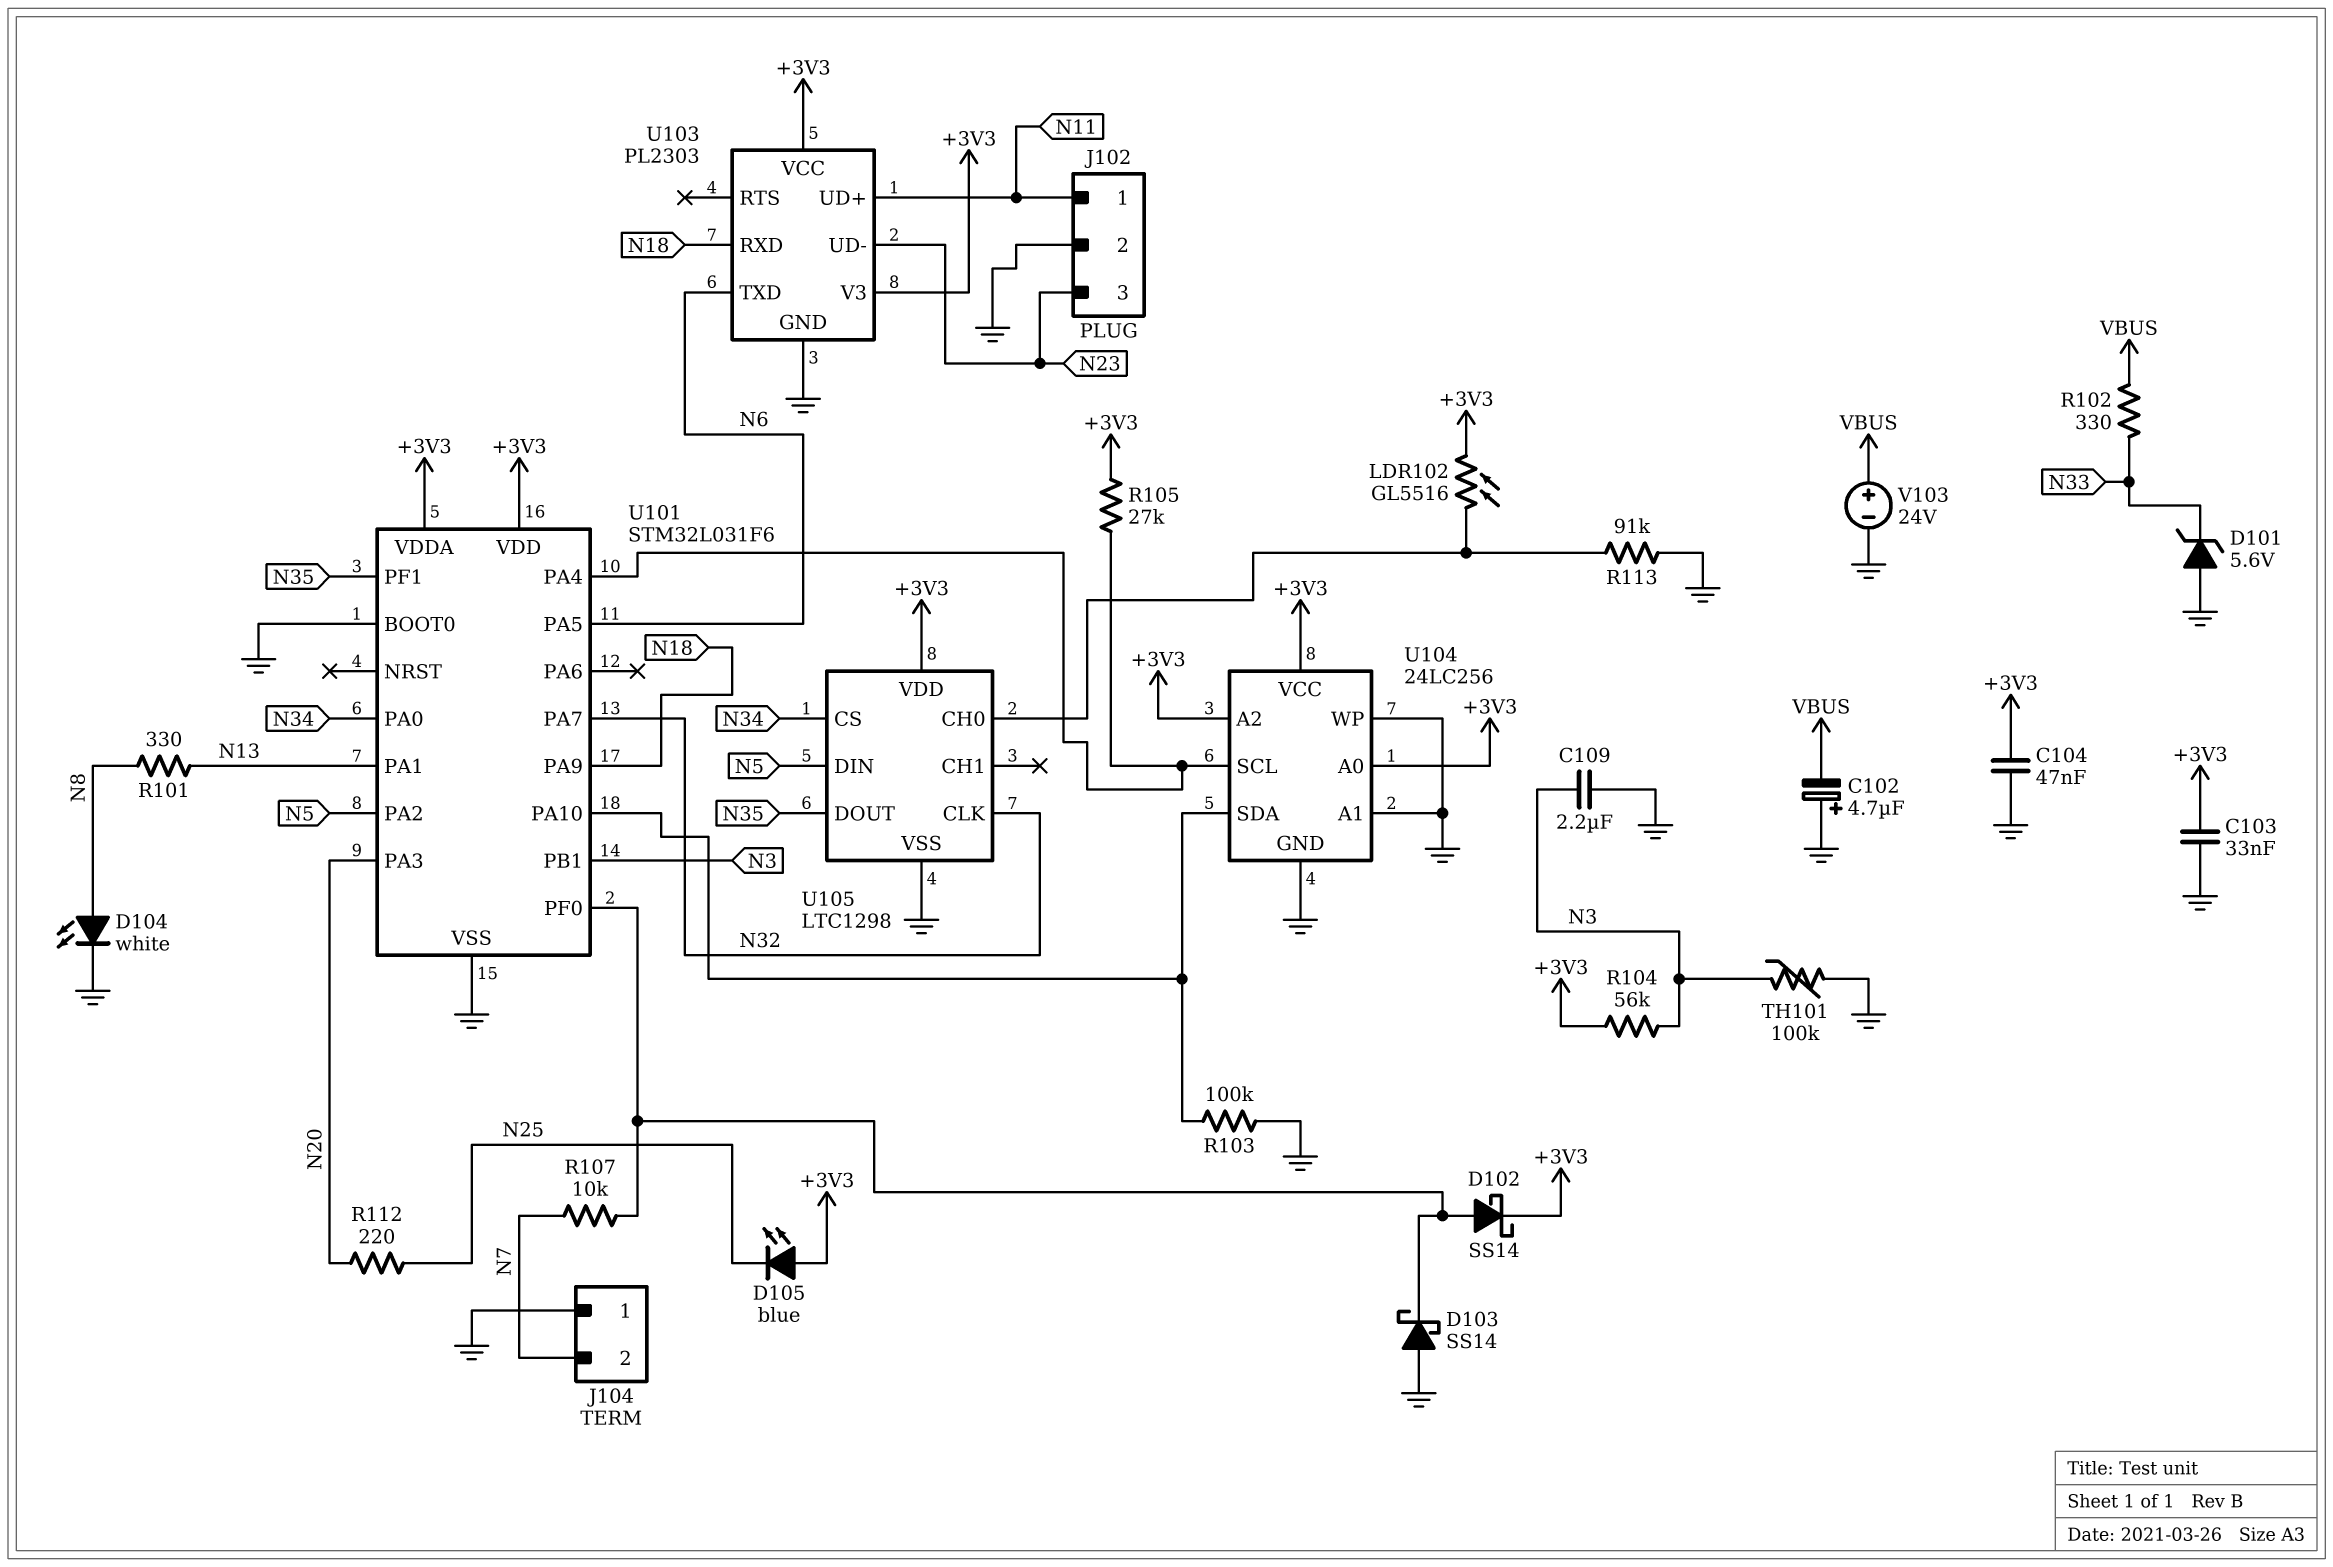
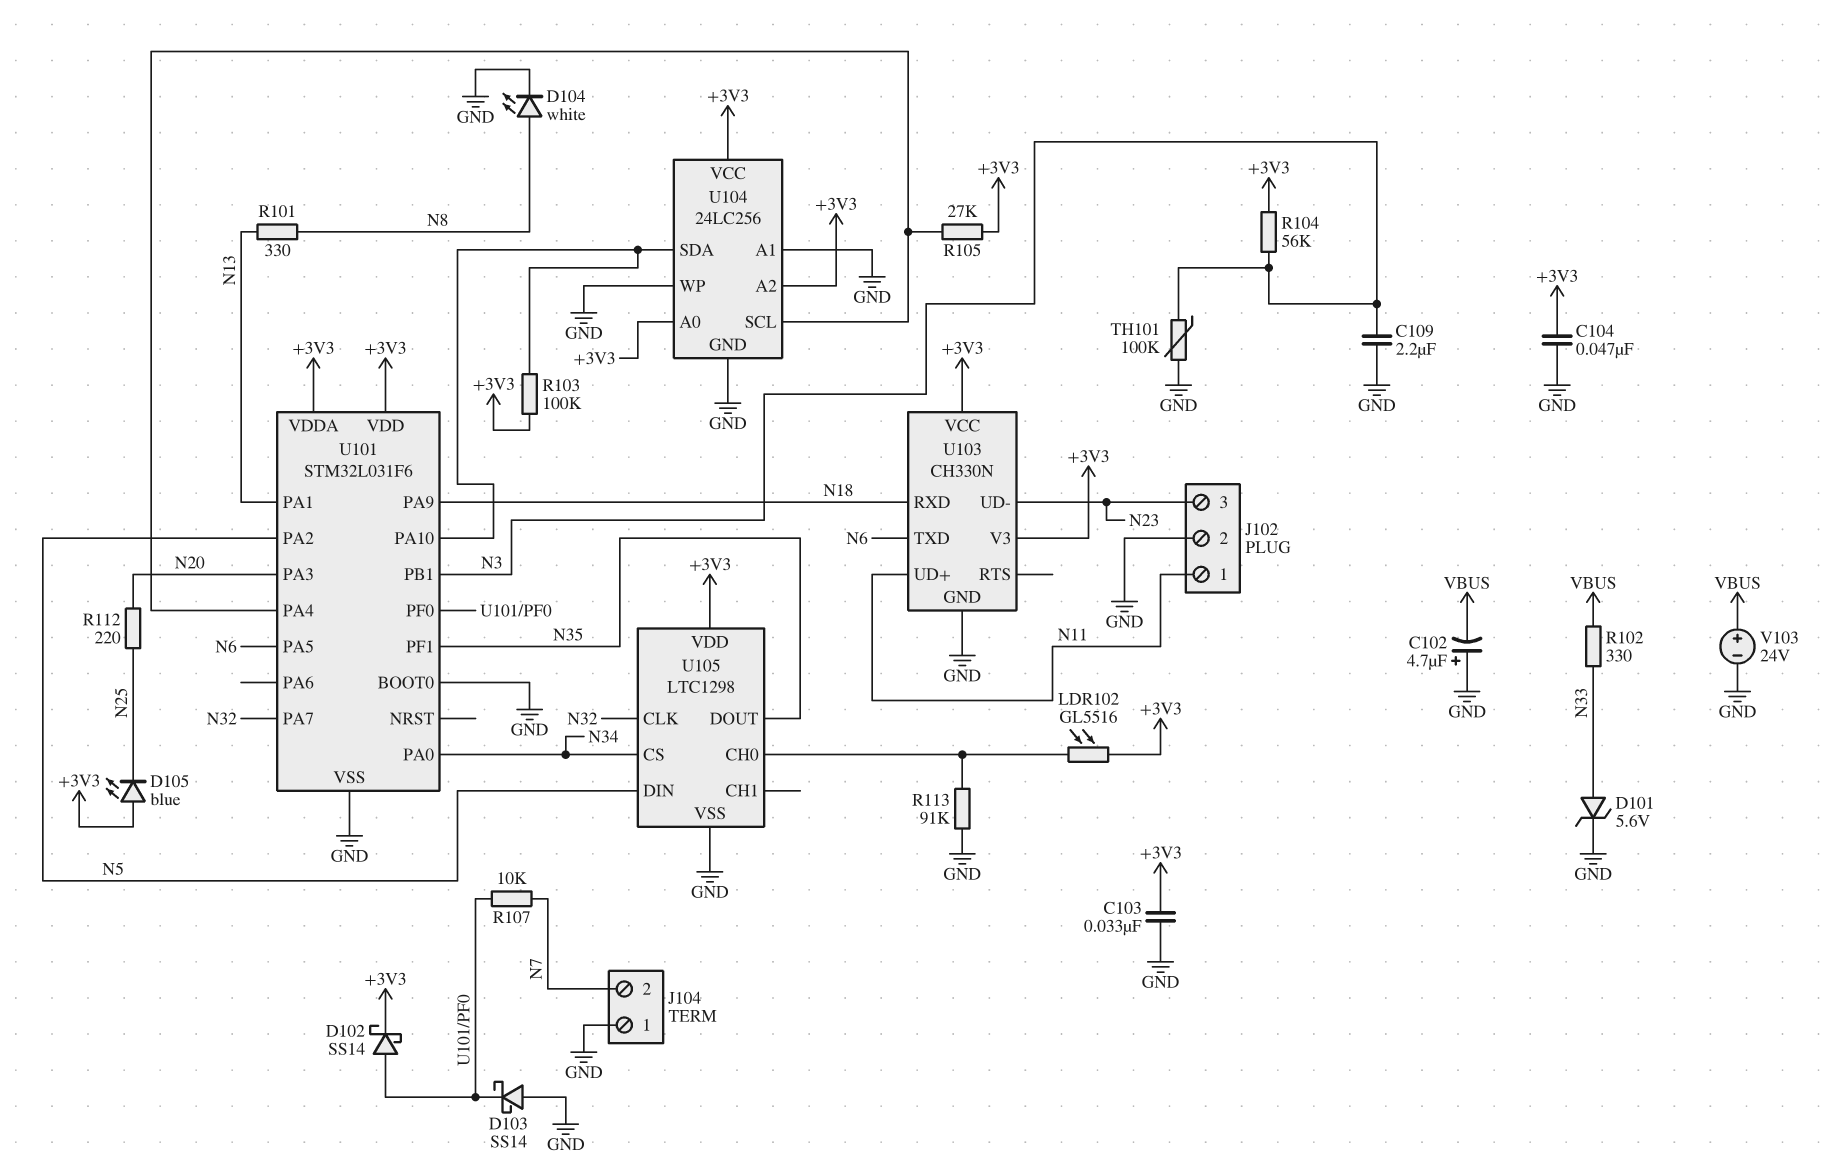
D101: zener 5.6V (A GND, K N33) -> zener 5.6V (A N33, K GND)
R103: 100k (GND, U101/PA10) -> 100k (+3V3, U101/PA10)
U103: PL2303 -> CH330N

